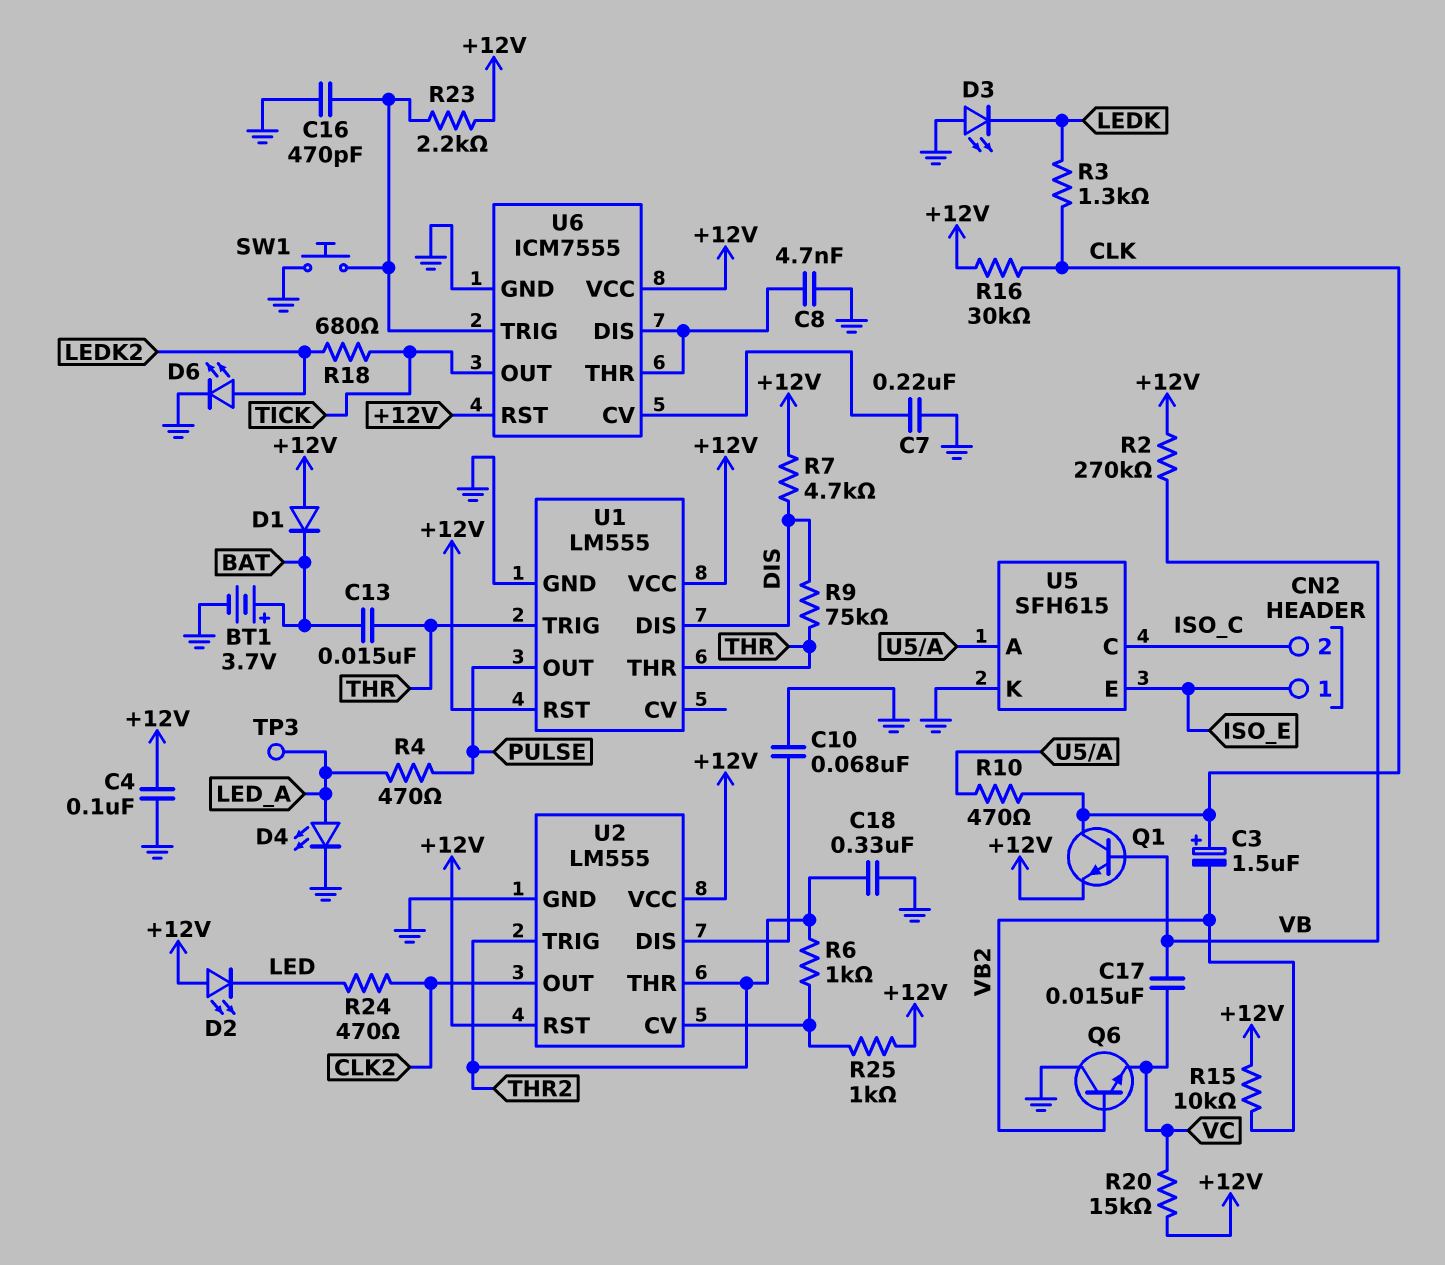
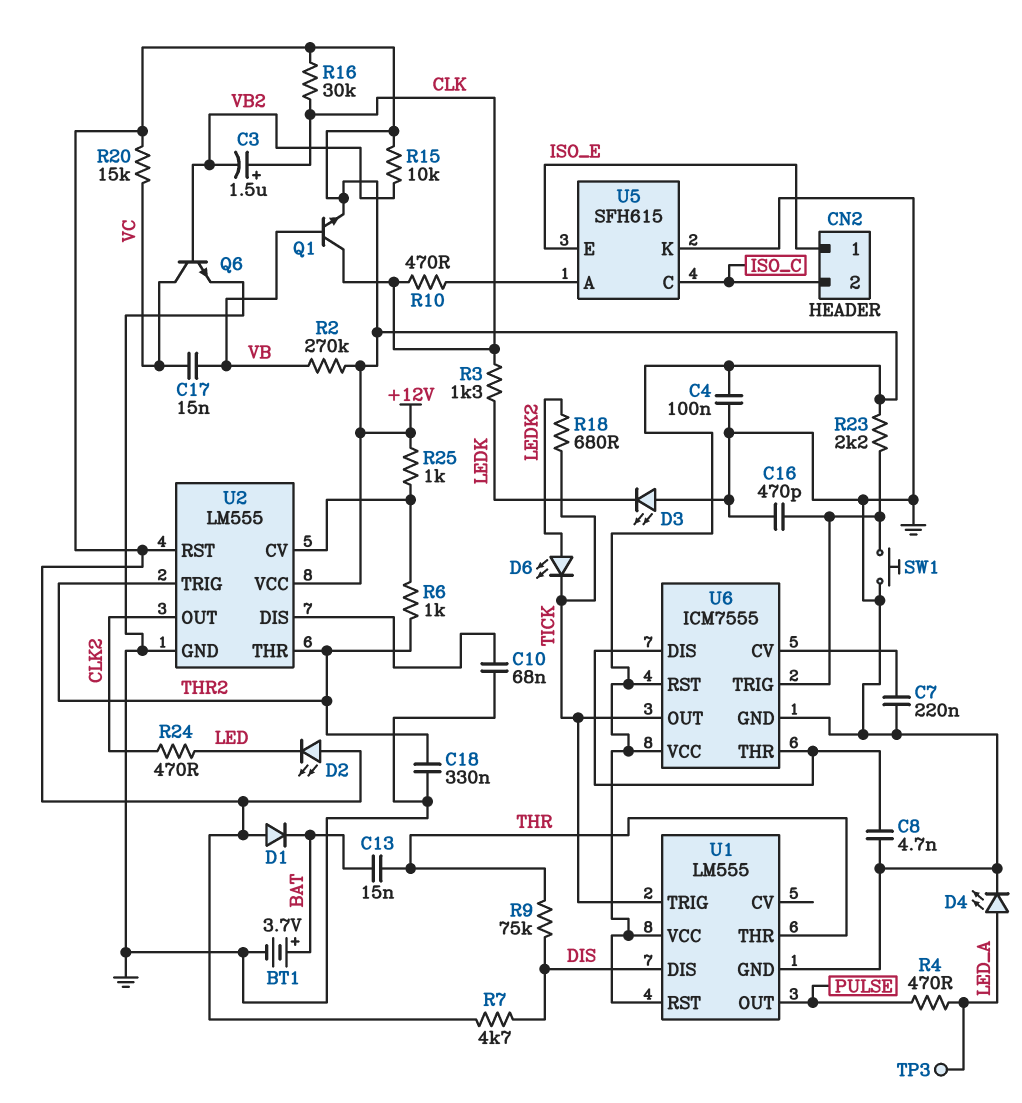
D6: LED (A LEDK2, K GND) -> LED (A LEDK2, K TICK)
Q6: NPN (B VB2, C GND, E VC) -> NPN (B VB2, C VC, E GND)
U1 pin TRIG: THR -> TICK

